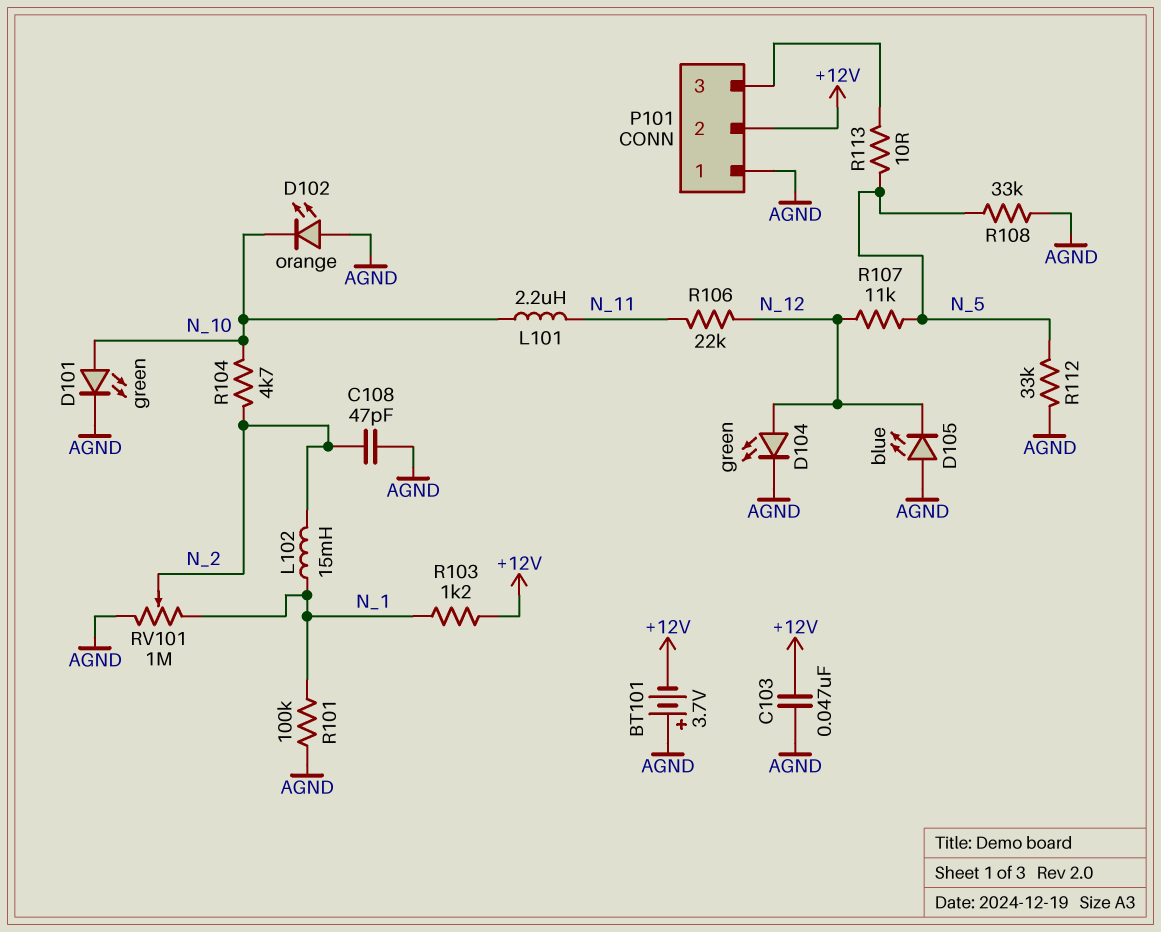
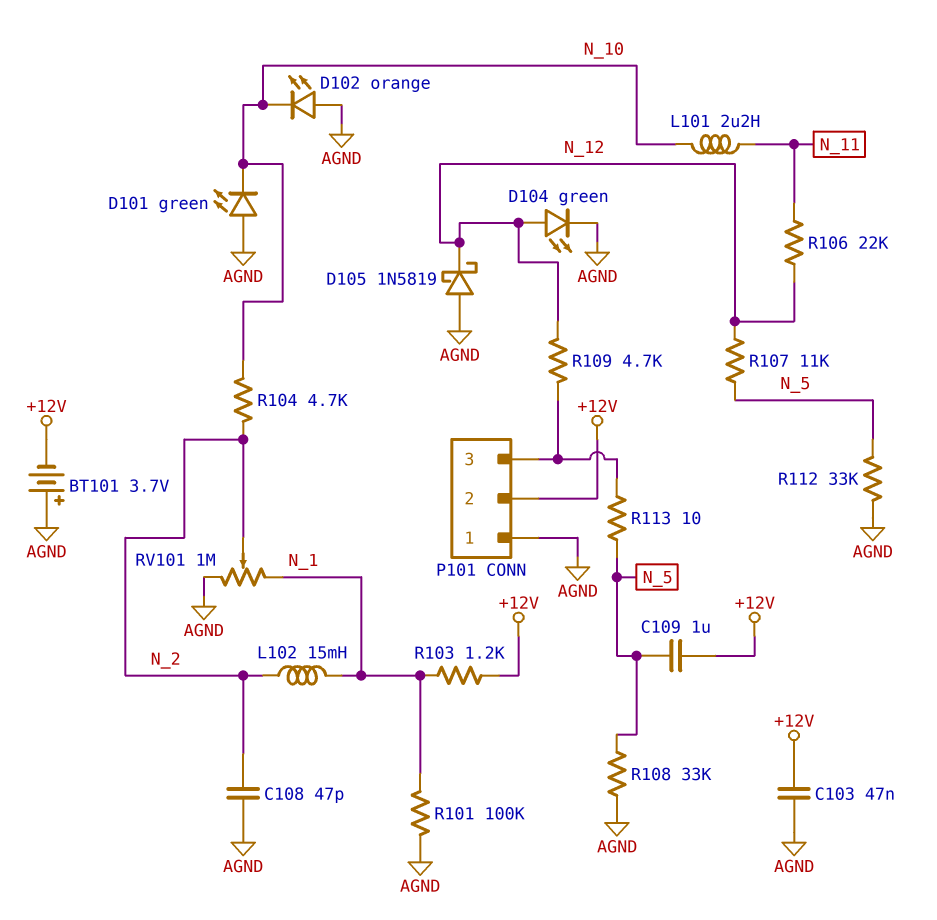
C109: none -> 1uF (+12V, N_5)
D101: LED green (A N_10, K AGND) -> LED green (A AGND, K N_10)
D105: LED blue (A AGND, K N_12) -> schottky 1N5819 (A AGND, K N_12)
R109: none -> 4.7k (N_12, P101/3)

